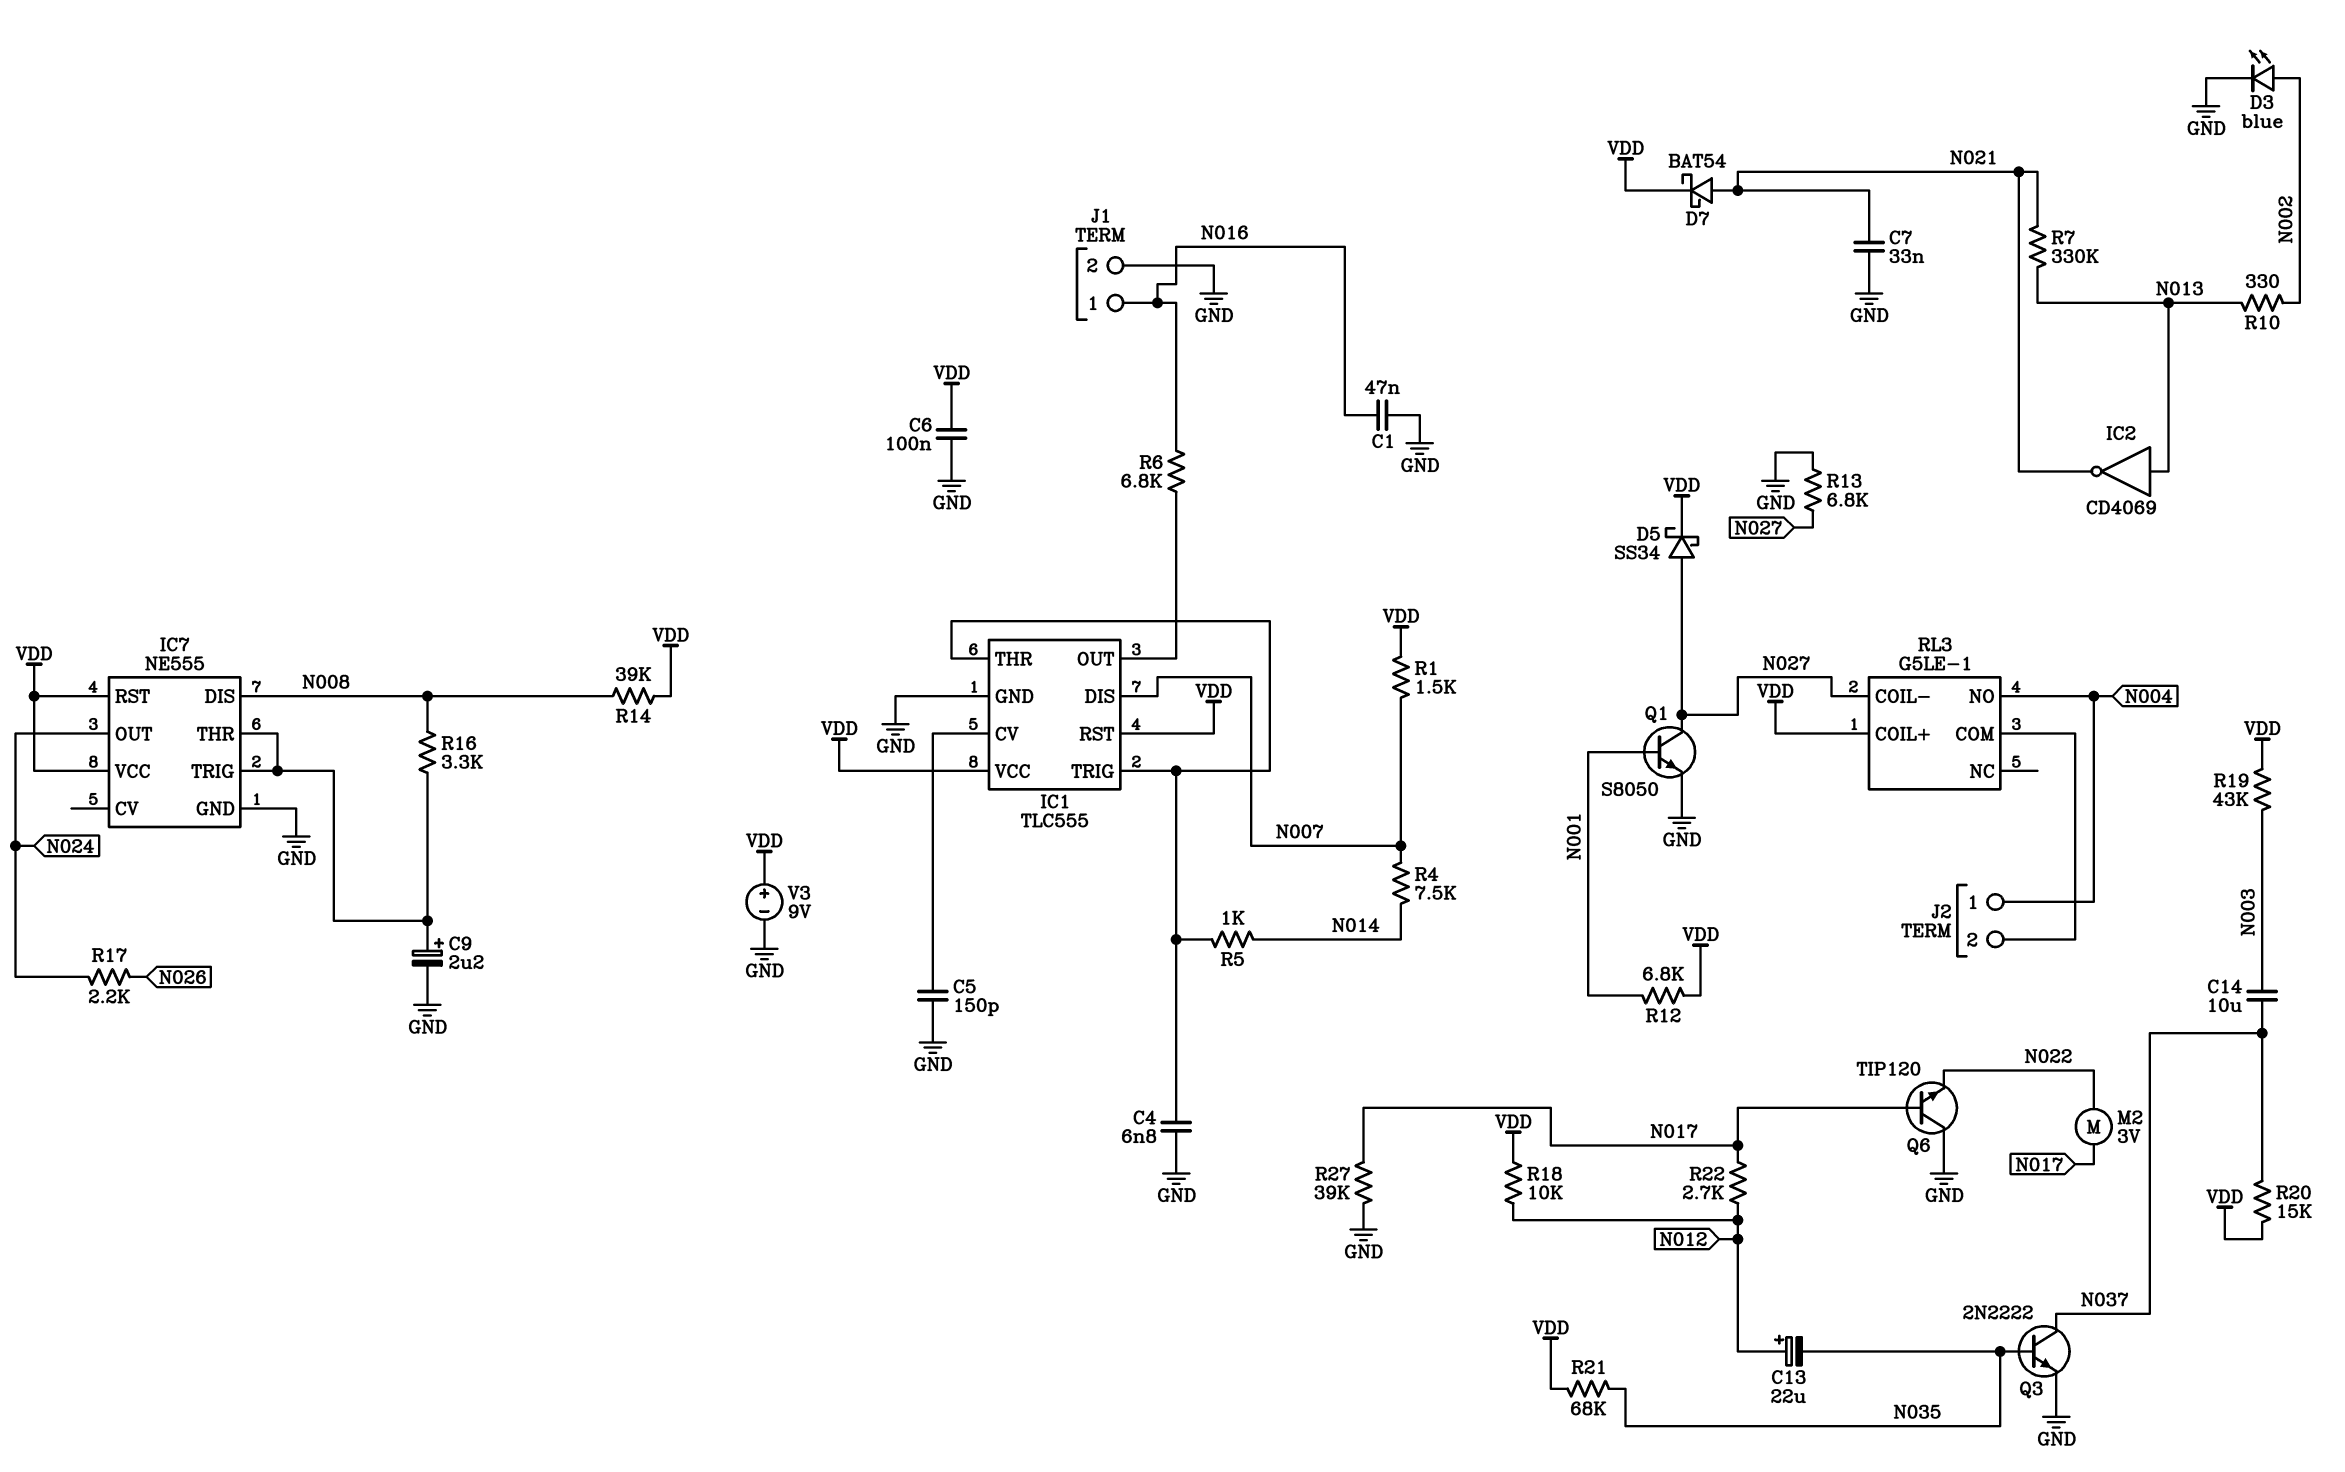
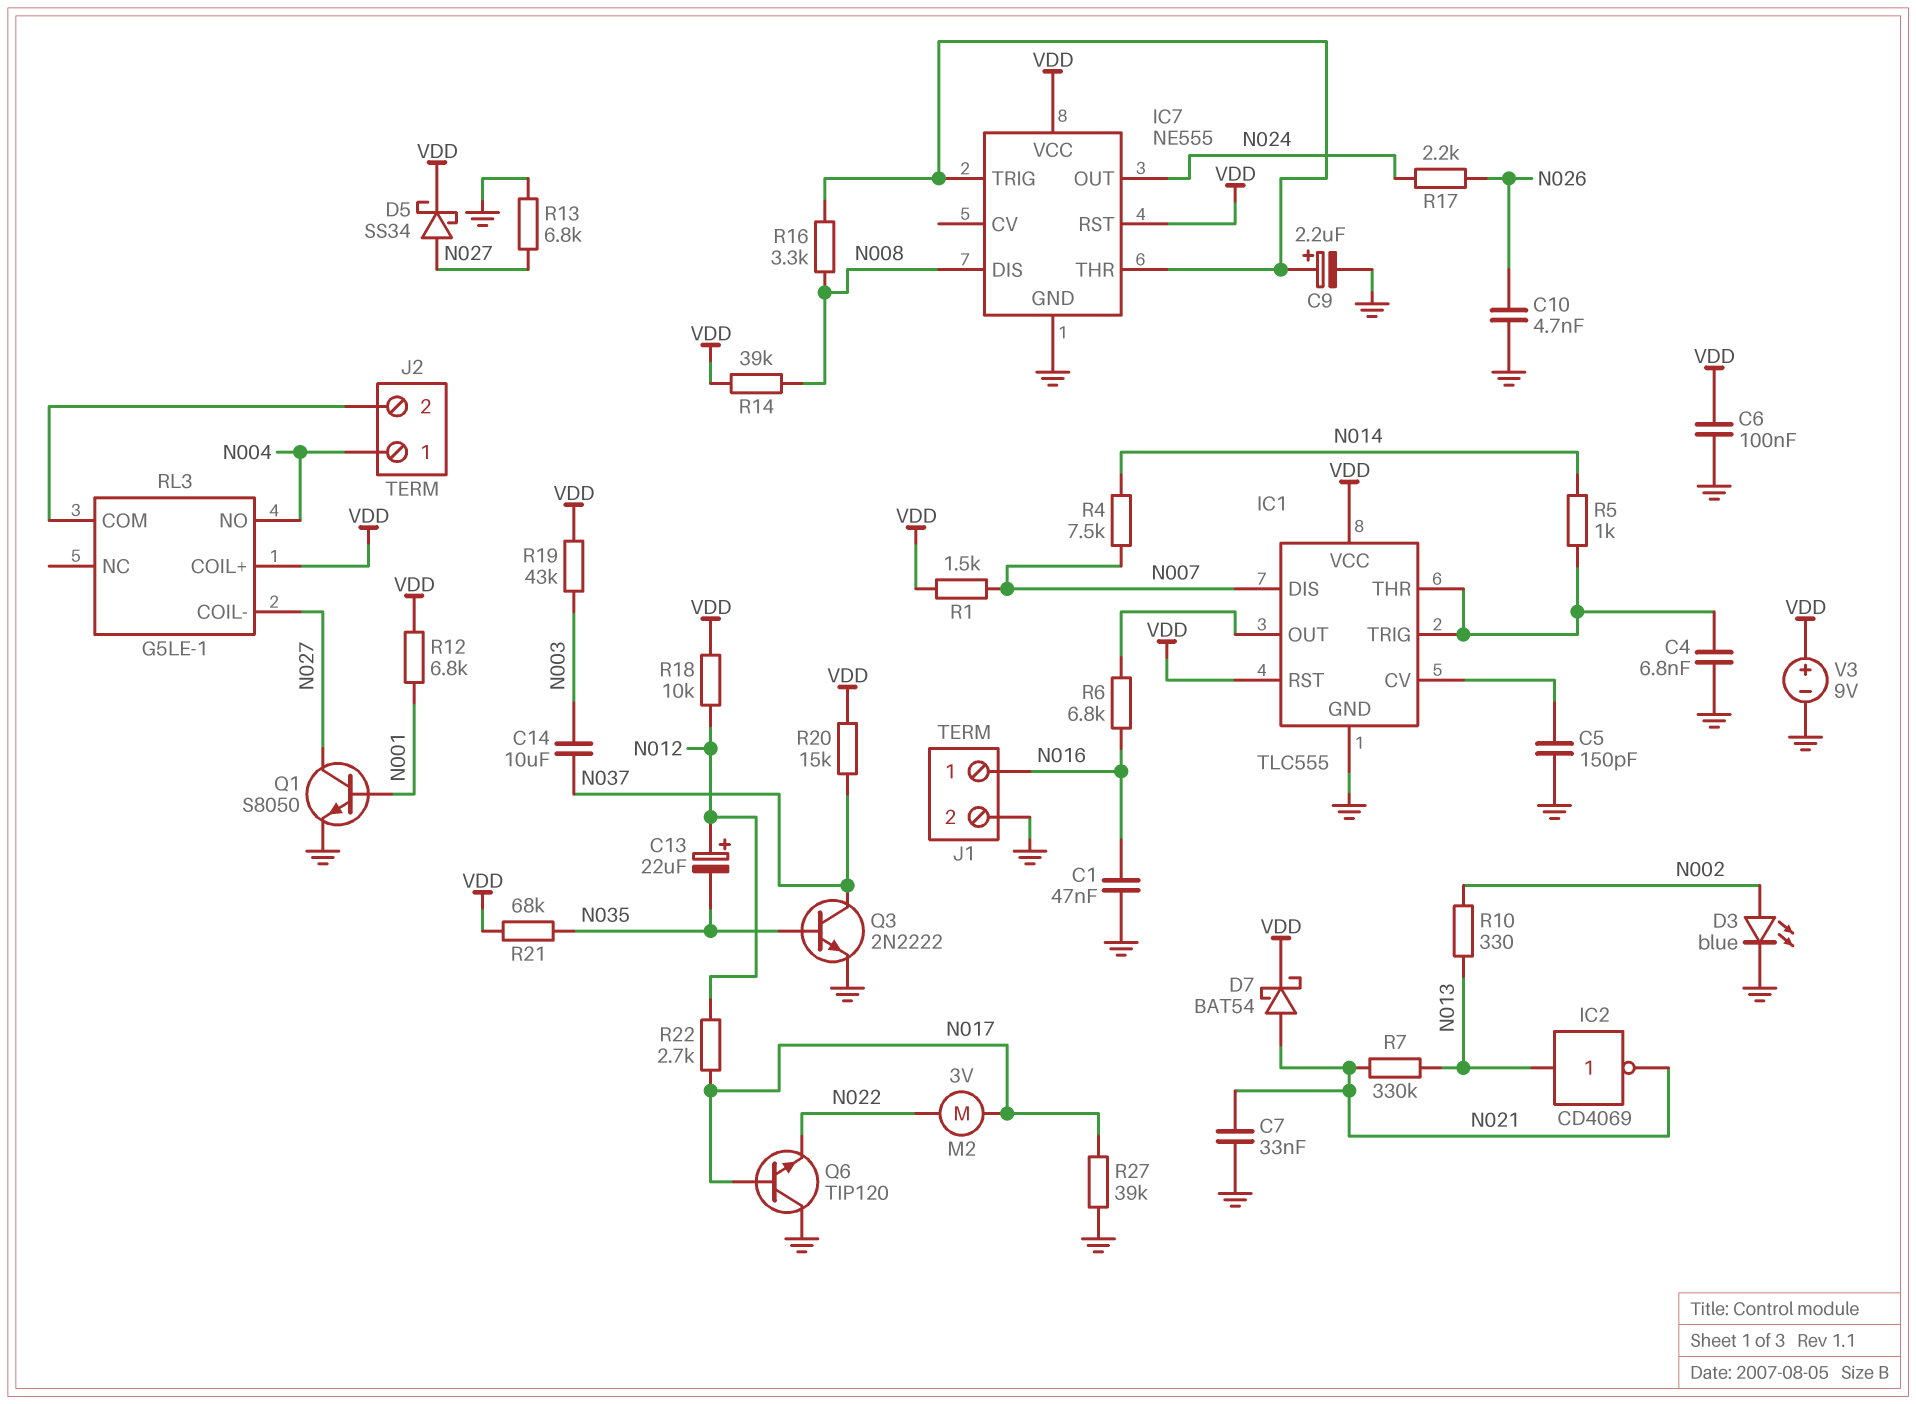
C10: none -> 4.7nF (GND, N026)

